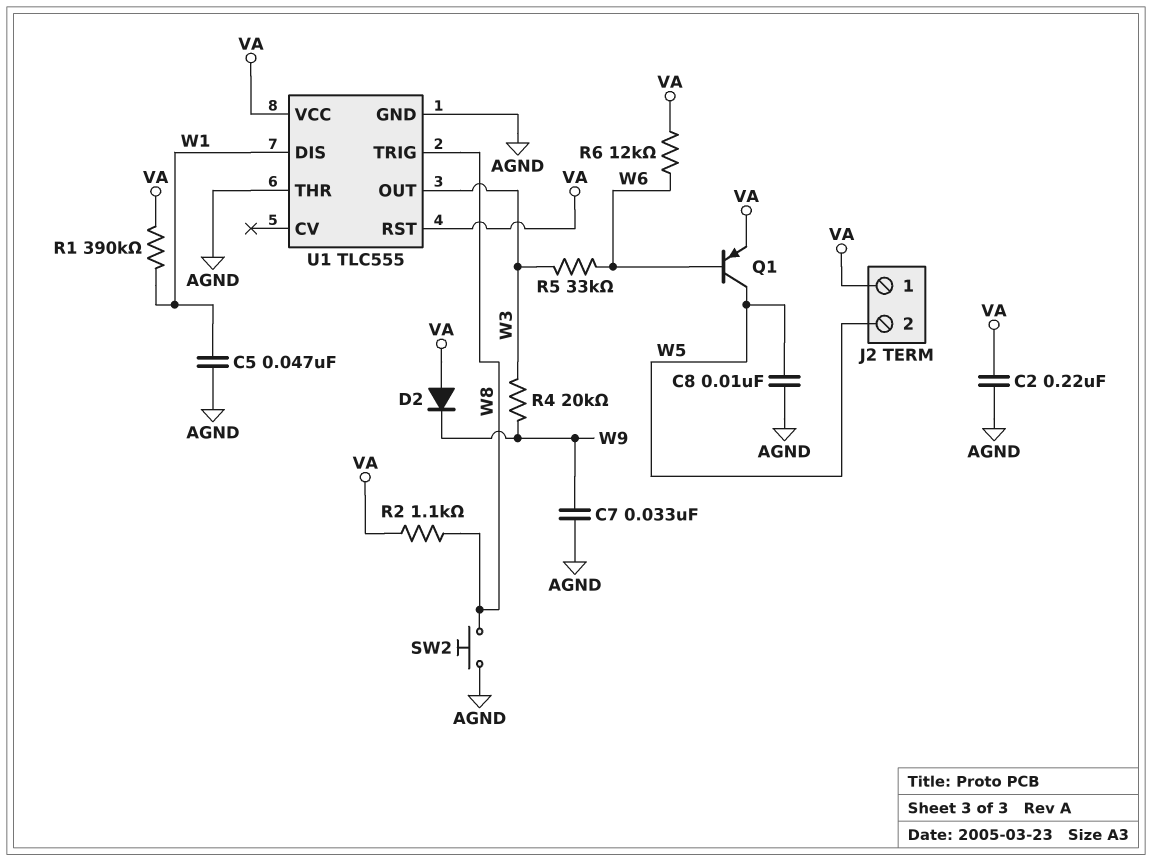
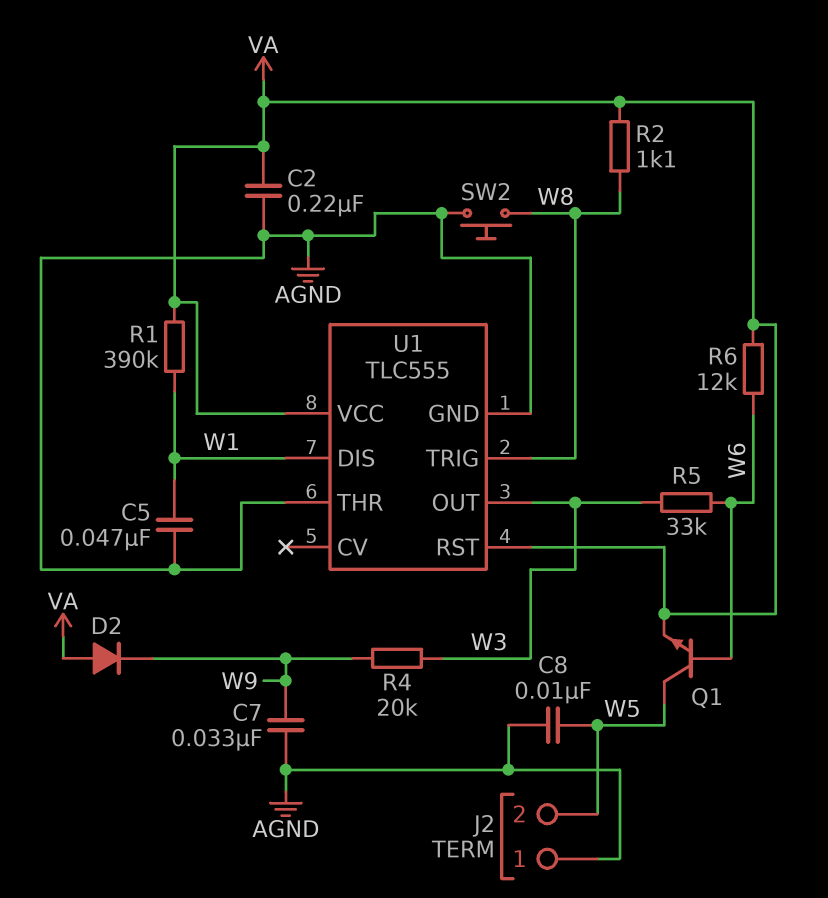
J2 pin 1: VA -> AGND
Q1: PNP (B W6, C W5, E VA) -> NPN (B W6, C W5, E VA)

